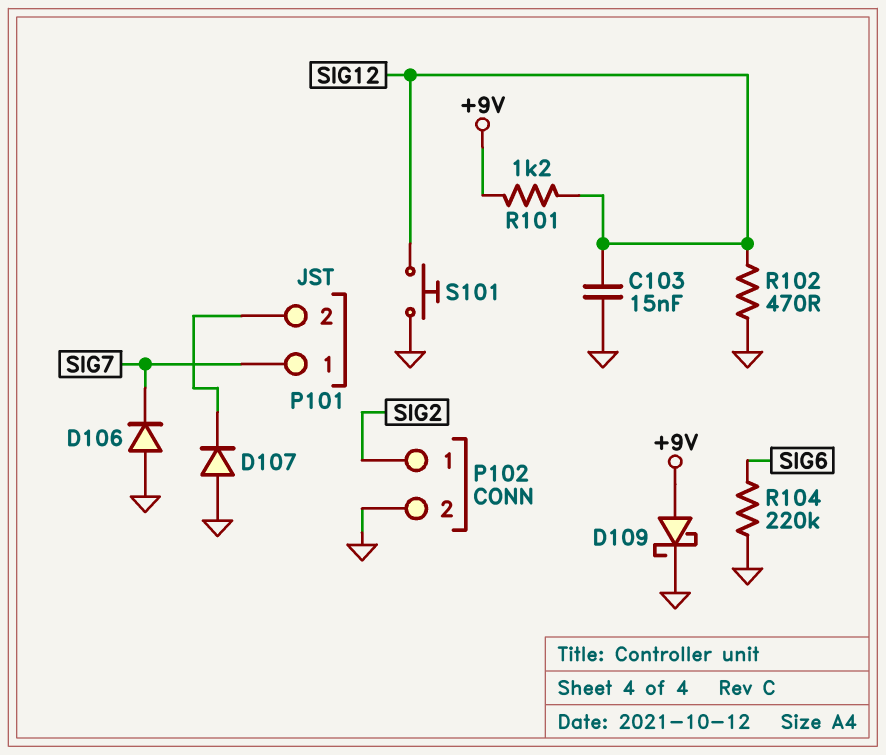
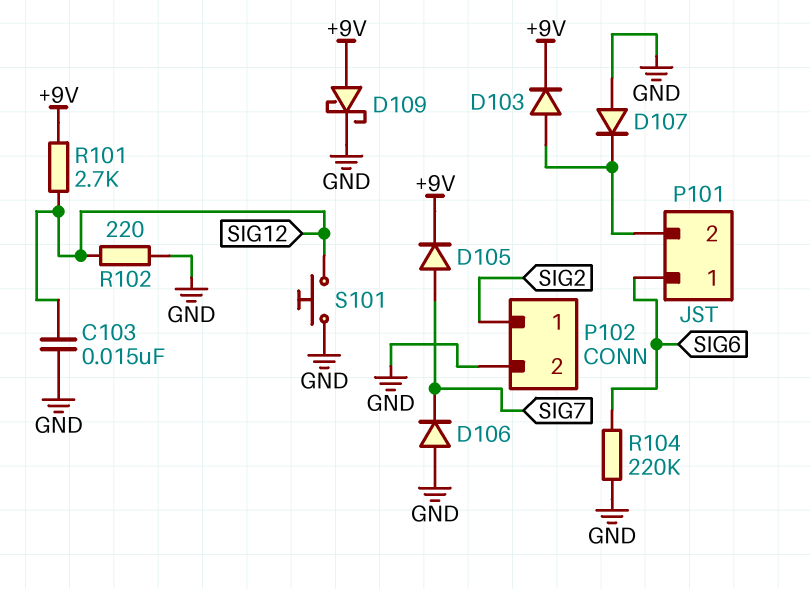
D103: none -> diode (A P101/2, K +9V)
D105: none -> diode (A SIG7, K +9V)
P101 pin 1: SIG7 -> SIG6
R101: 1.2k (+9V, SIG12) -> 2.7k (+9V, SIG12)
R102: 470 (GND, SIG12) -> 220 (GND, SIG12)

